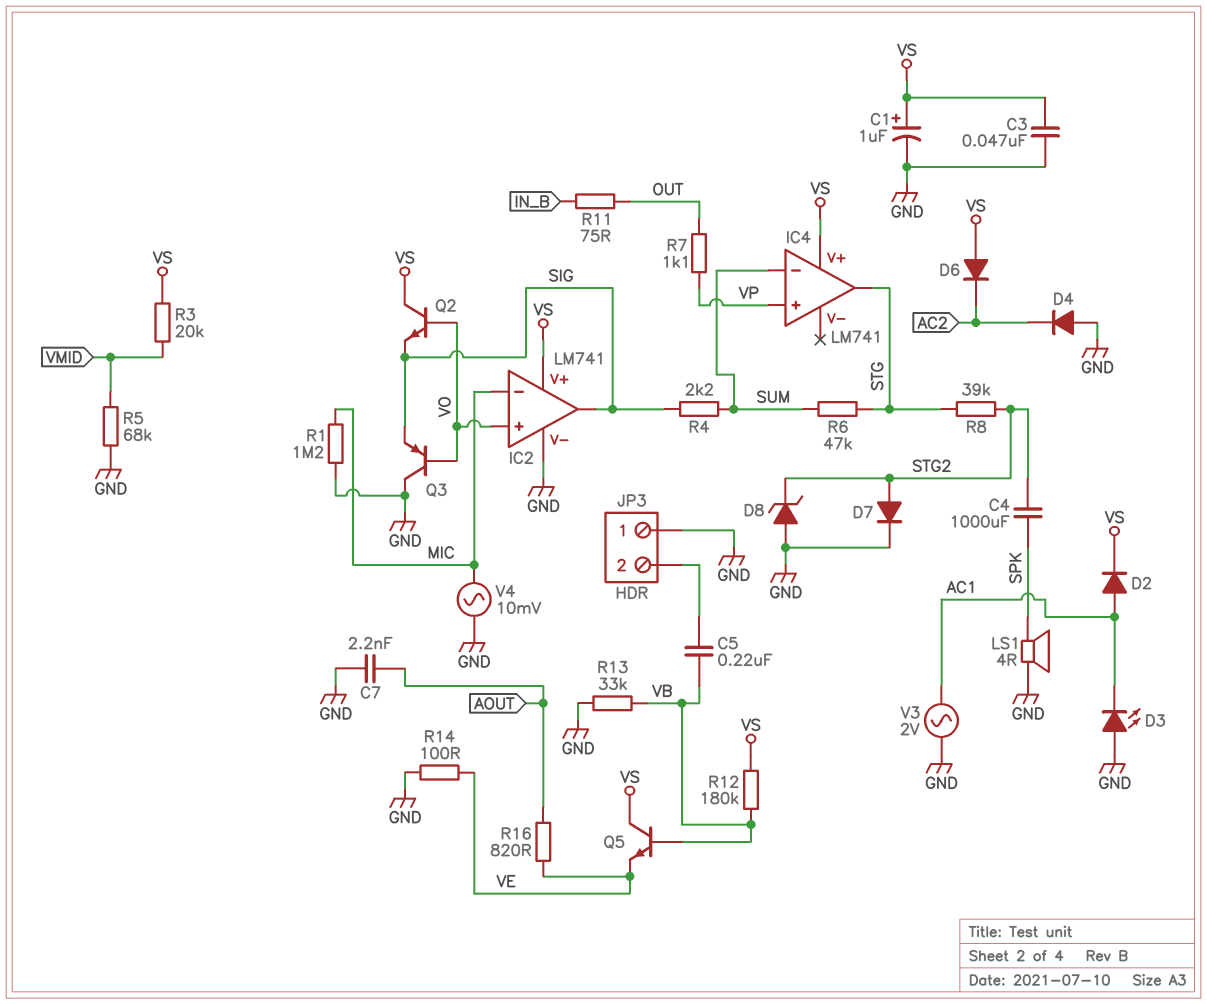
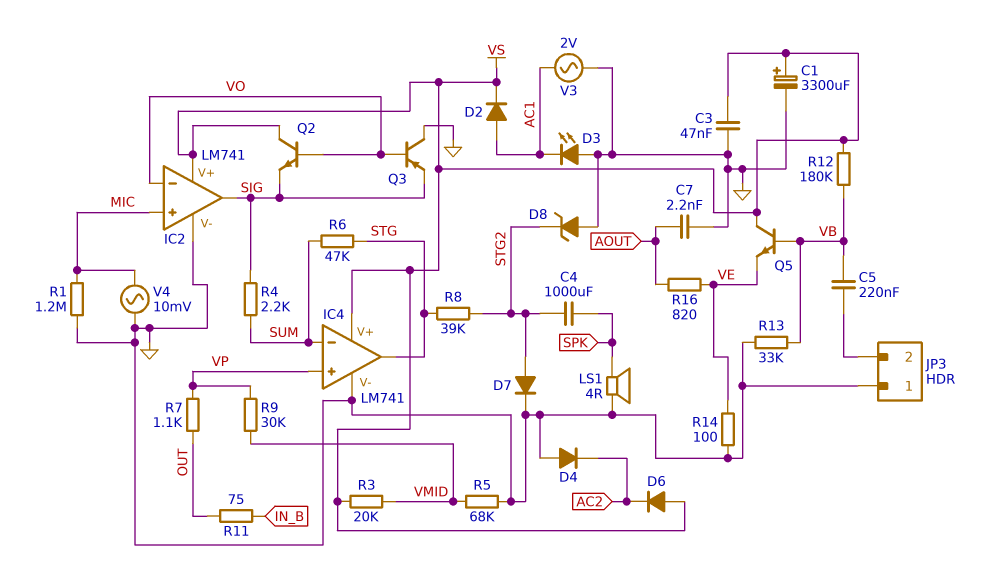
C1: 1uF (plus VS, minus GND) -> 3300uF (plus VS, minus GND)
IC2 pin in+: VO -> MIC
IC2 pin in-: MIC -> VO
IC4 pin V-: none -> GND
R9: none -> 30k (VMID, VP)

